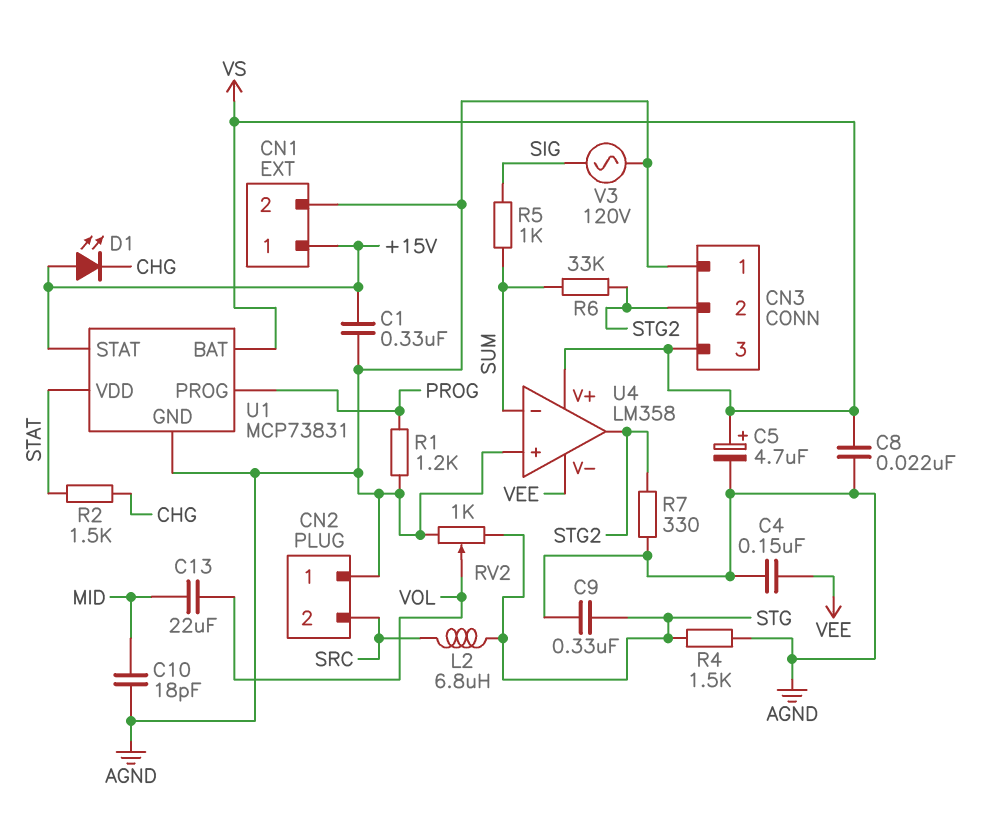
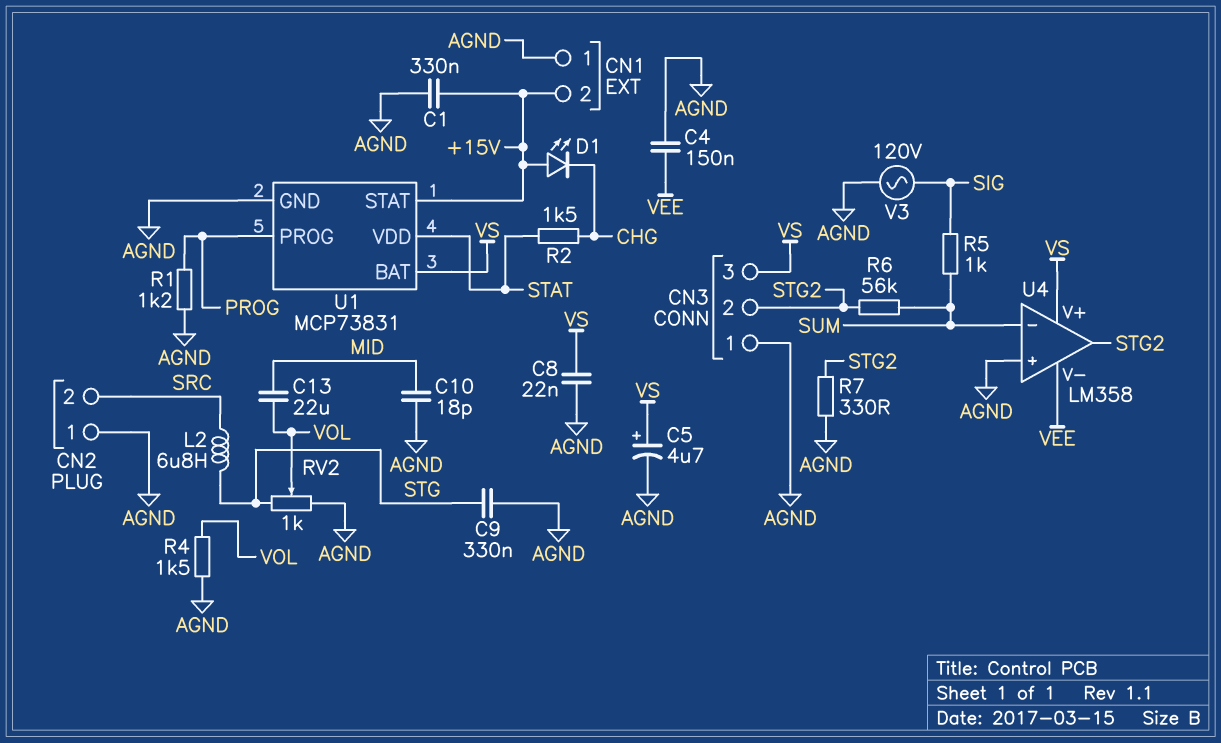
CN1 pin 1: +15V -> AGND
CN1 pin 2: AGND -> +15V
R4: 1.5k (AGND, STG) -> 1.5k (AGND, VOL)
R6: 33k (STG2, SUM) -> 56k (STG2, SUM)

